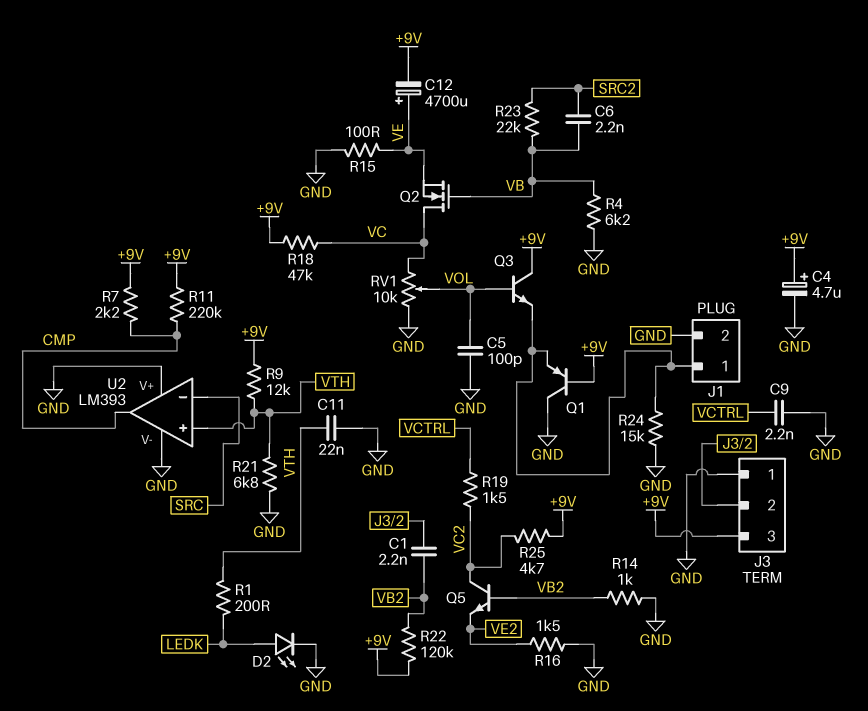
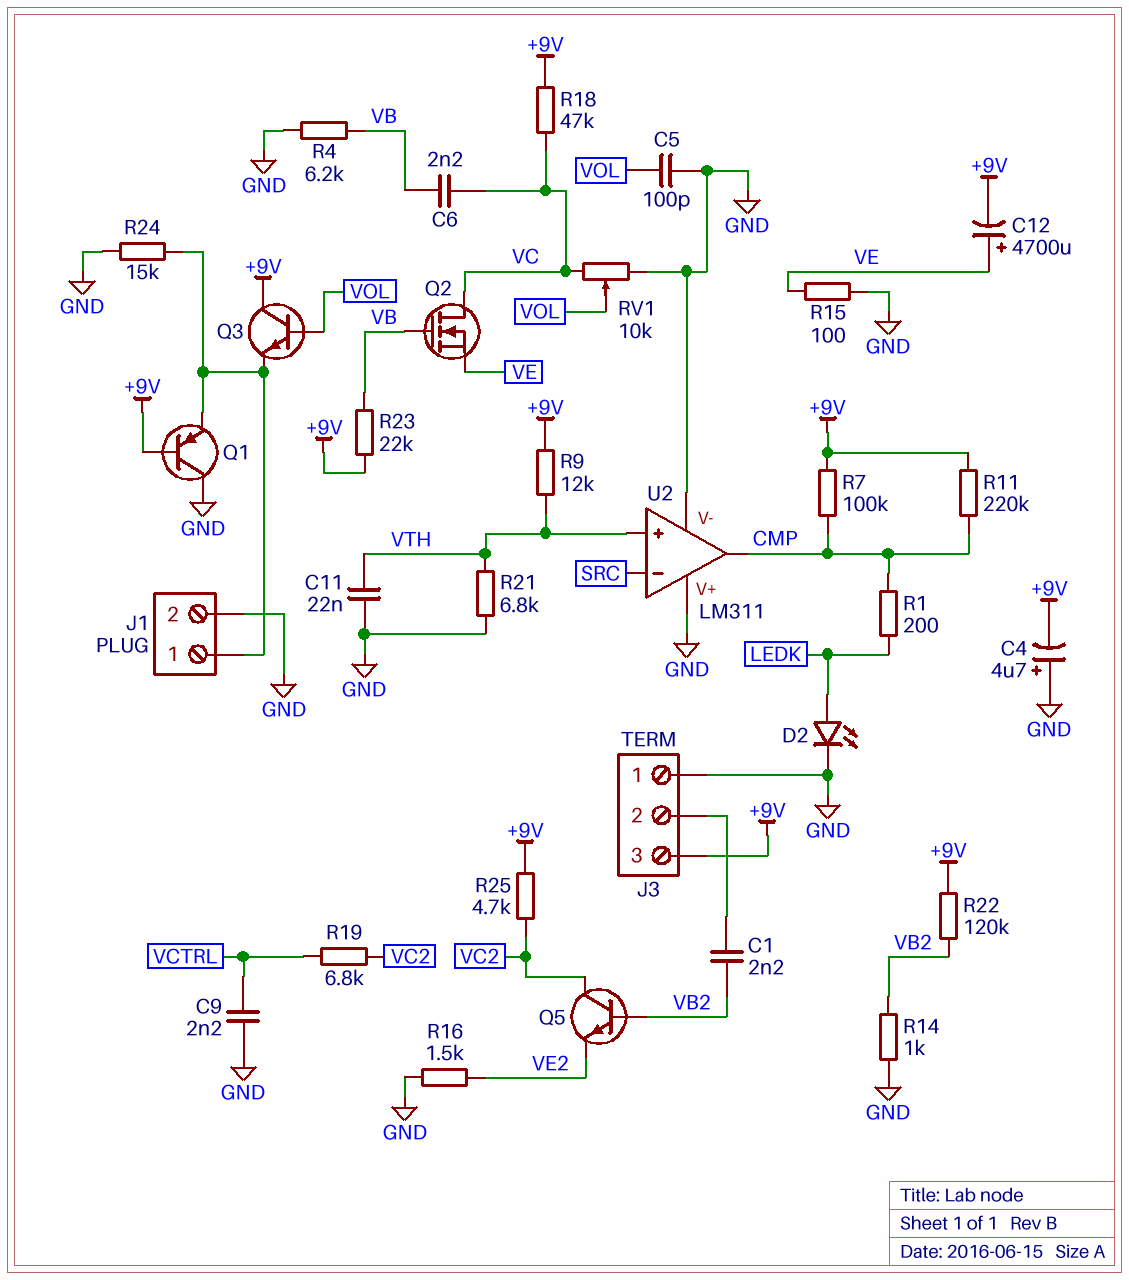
C4: 4.7uF (plus +9V, minus GND) -> 4.7uF (plus GND, minus +9V)
C6: 2.2nF (SRC2, VB) -> 2.2nF (VB, VC)
R1: 200 (LEDK, VTH) -> 200 (CMP, LEDK)
R7: 2.2k (+9V, CMP) -> 100k (+9V, CMP)
R19: 1.5k (VC2, VCTRL) -> 6.8k (VC2, VCTRL)
R23: 22k (SRC2, VB) -> 22k (+9V, VB)
U2: LM393 -> LM311

